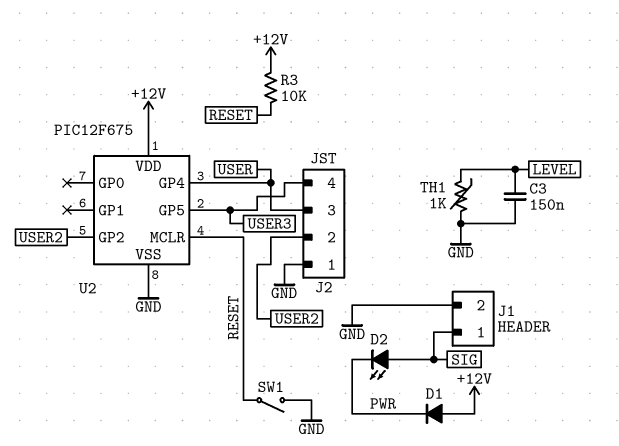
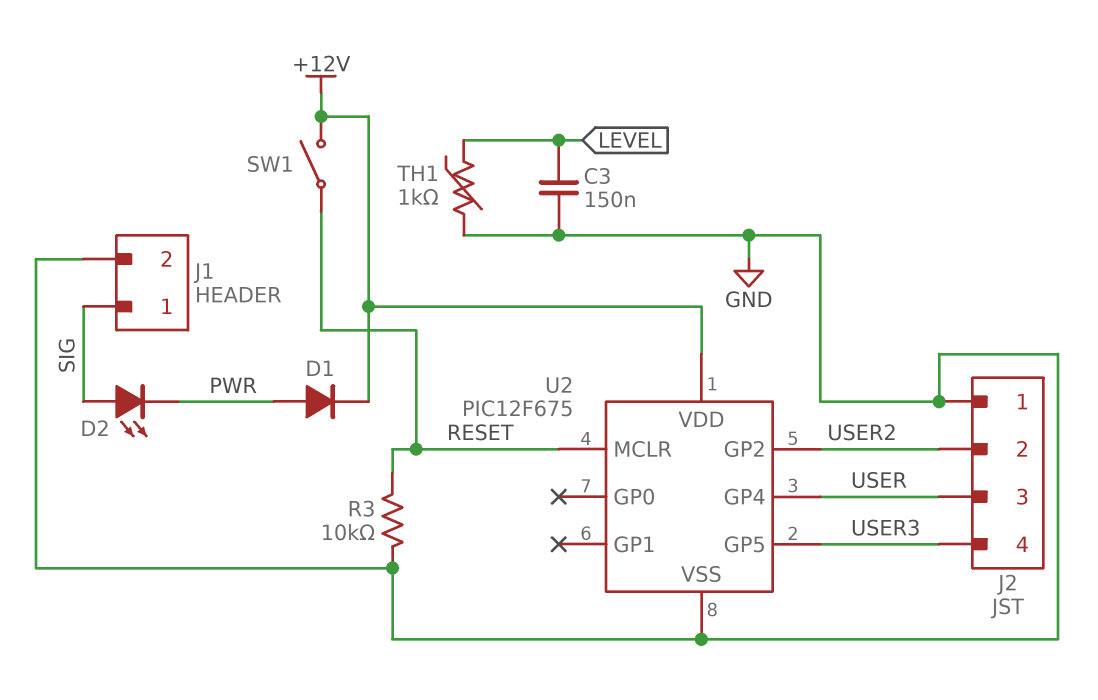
D1: diode (A +12V, K PWR) -> diode (A PWR, K +12V)
R3: 10k (+12V, RESET) -> 10k (GND, RESET)
SW1: switch (GND, RESET) -> switch (+12V, RESET)

